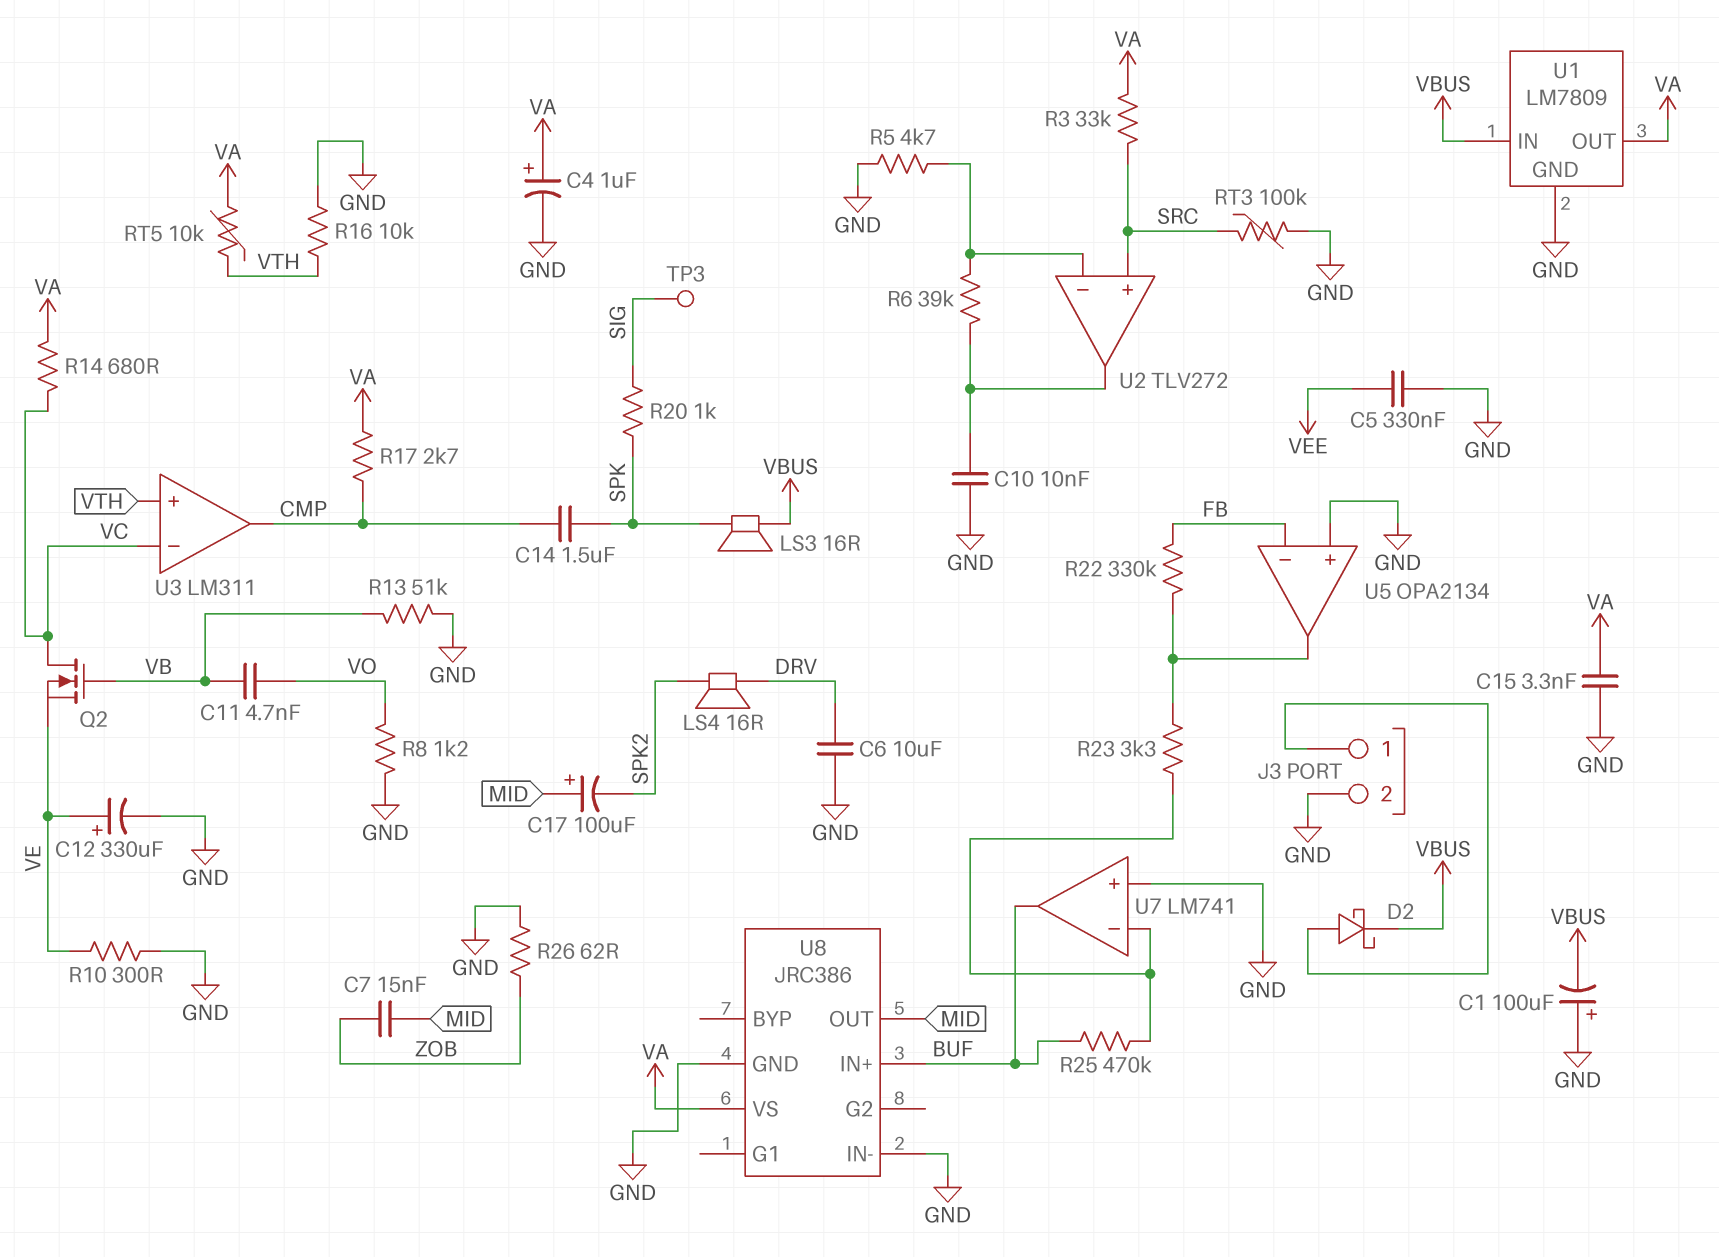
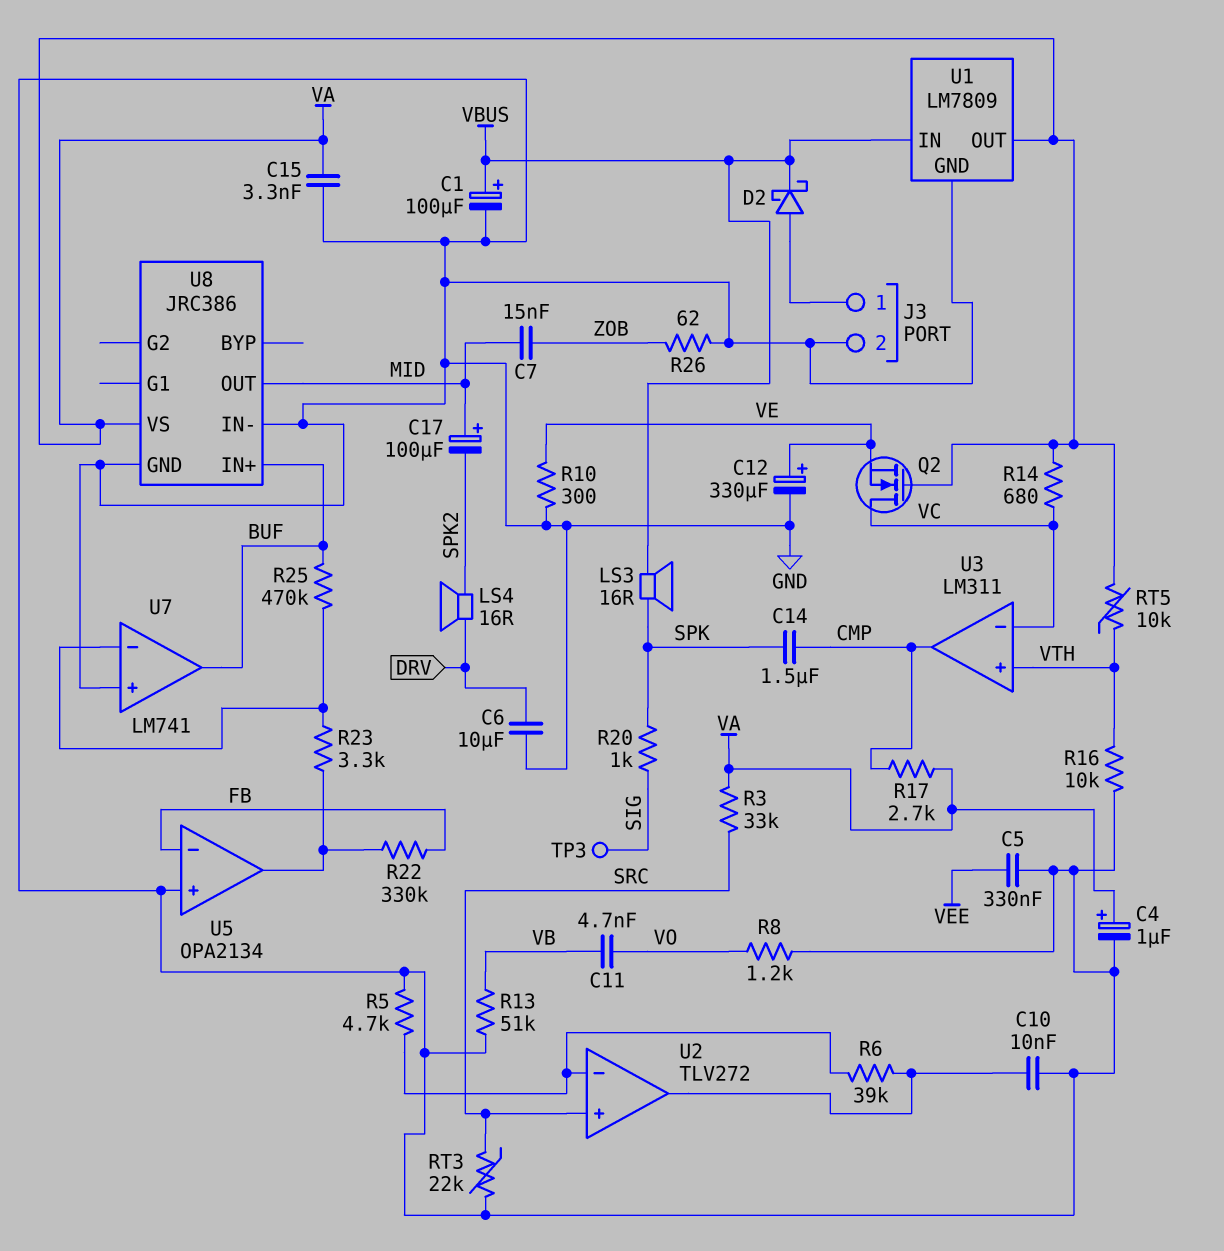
C1: 100uF (plus GND, minus VBUS) -> 100uF (plus VBUS, minus GND)
Q2: NMOS (G VB, D VC, S VE) -> NMOS (G VA, D VC, S VE)
RT3: 100k (GND, SRC) -> 22k (GND, SRC)

